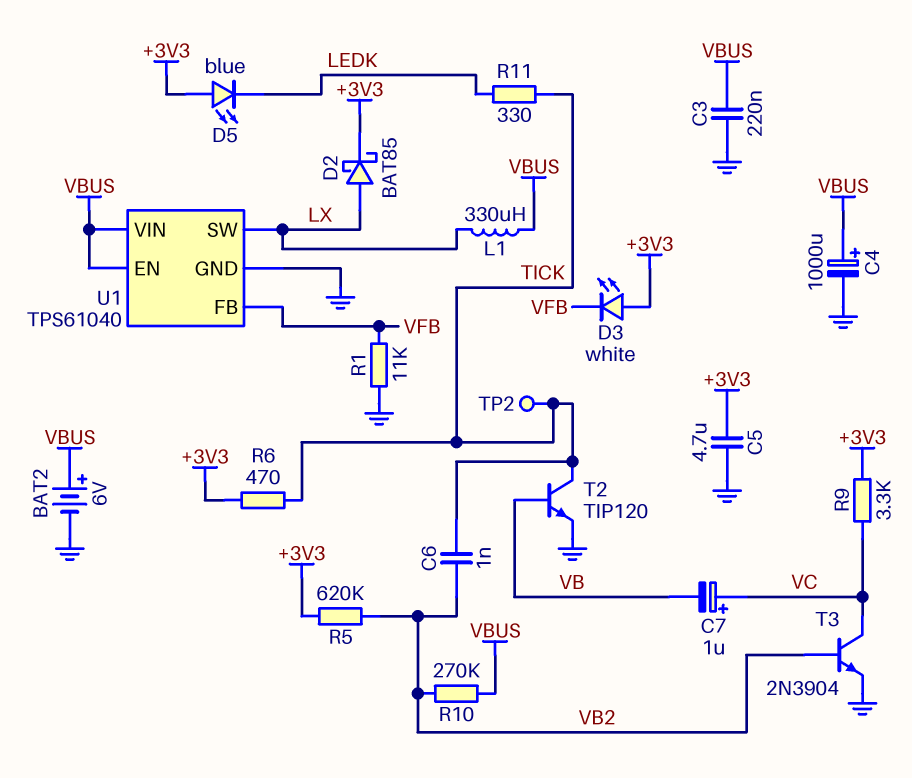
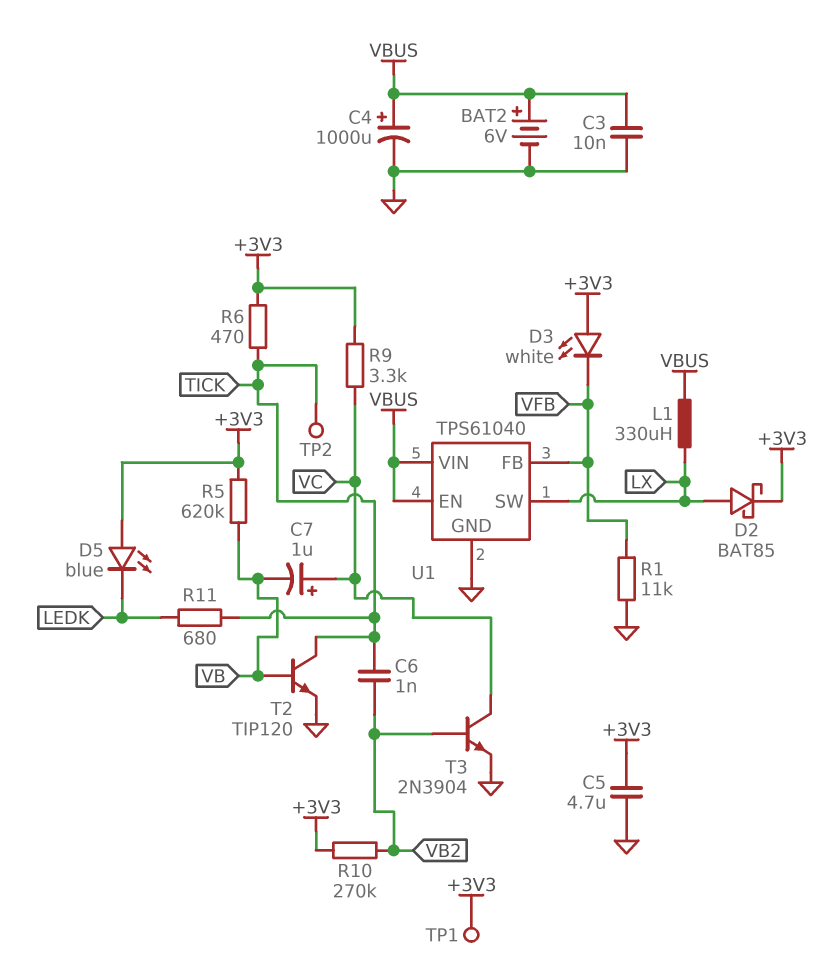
C3: 220nF (GND, VBUS) -> 10nF (GND, VBUS)
R5: 620k (+3V3, VB2) -> 620k (+3V3, VB)
R10: 270k (VB2, VBUS) -> 270k (+3V3, VB2)
R11: 330 (LEDK, TICK) -> 680 (LEDK, TICK)
TP1: none -> test point (+3V3)

